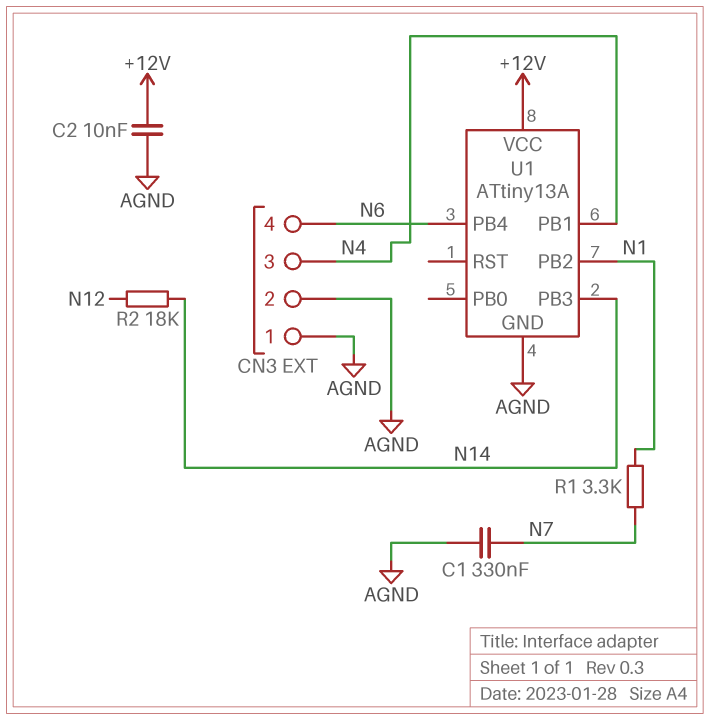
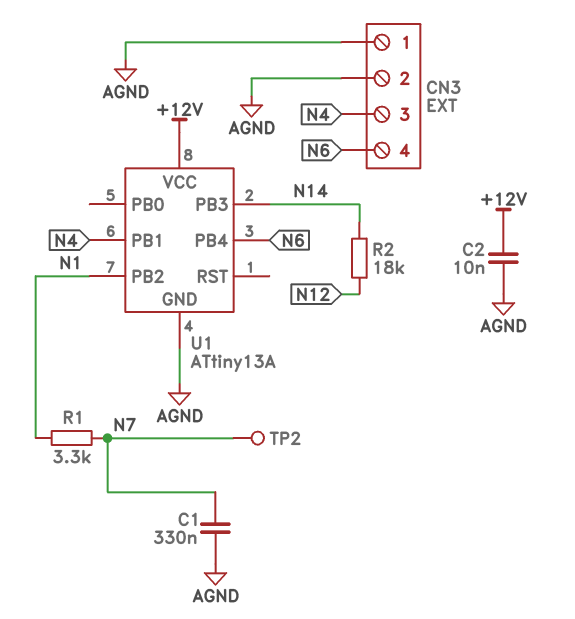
TP2: none -> test point (N7)

